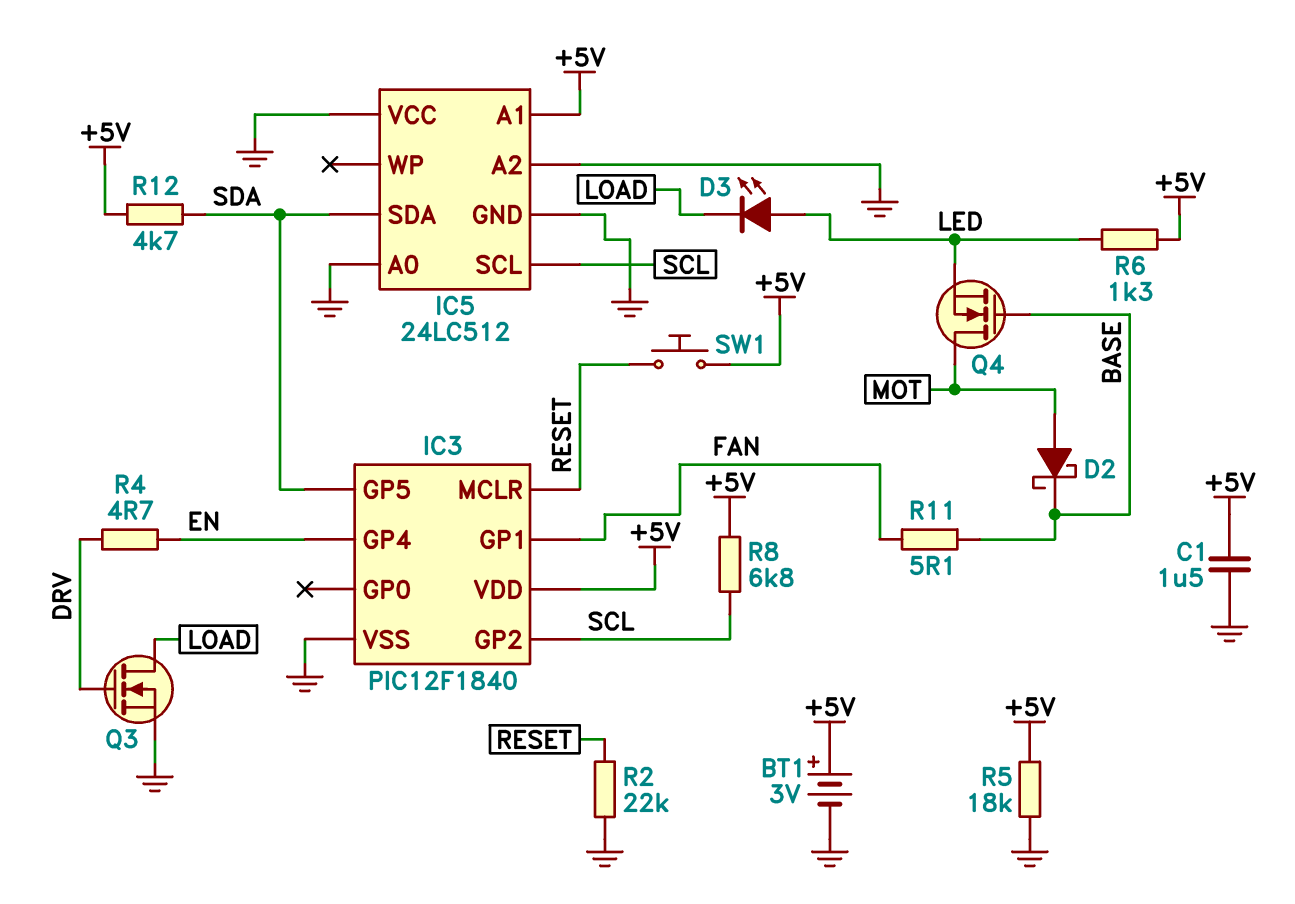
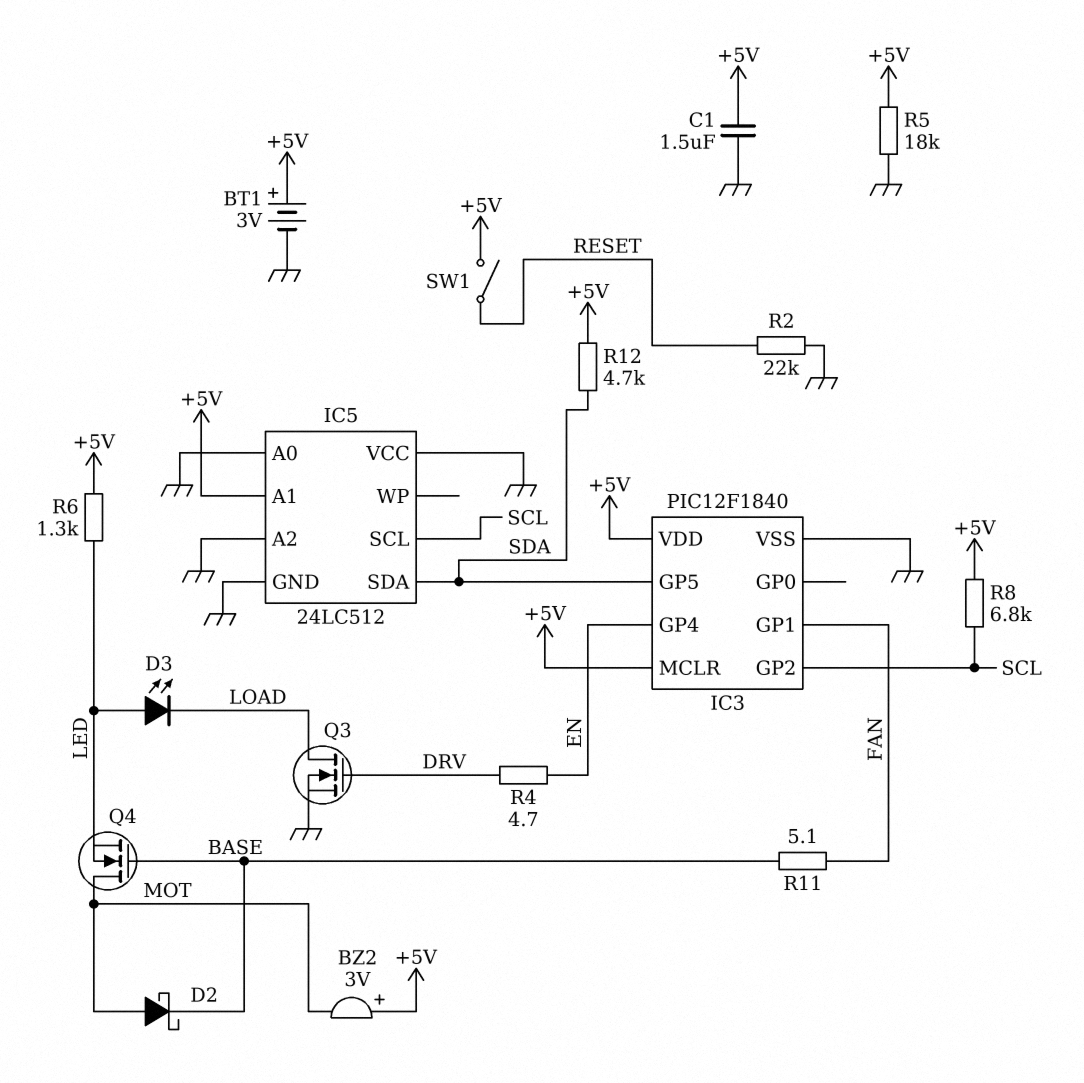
BZ2: none -> buzzer 3V (plus +5V, minus MOT)
IC3 pin MCLR: RESET -> +5V
SW1: button (+5V, RESET) -> switch (+5V, RESET)

